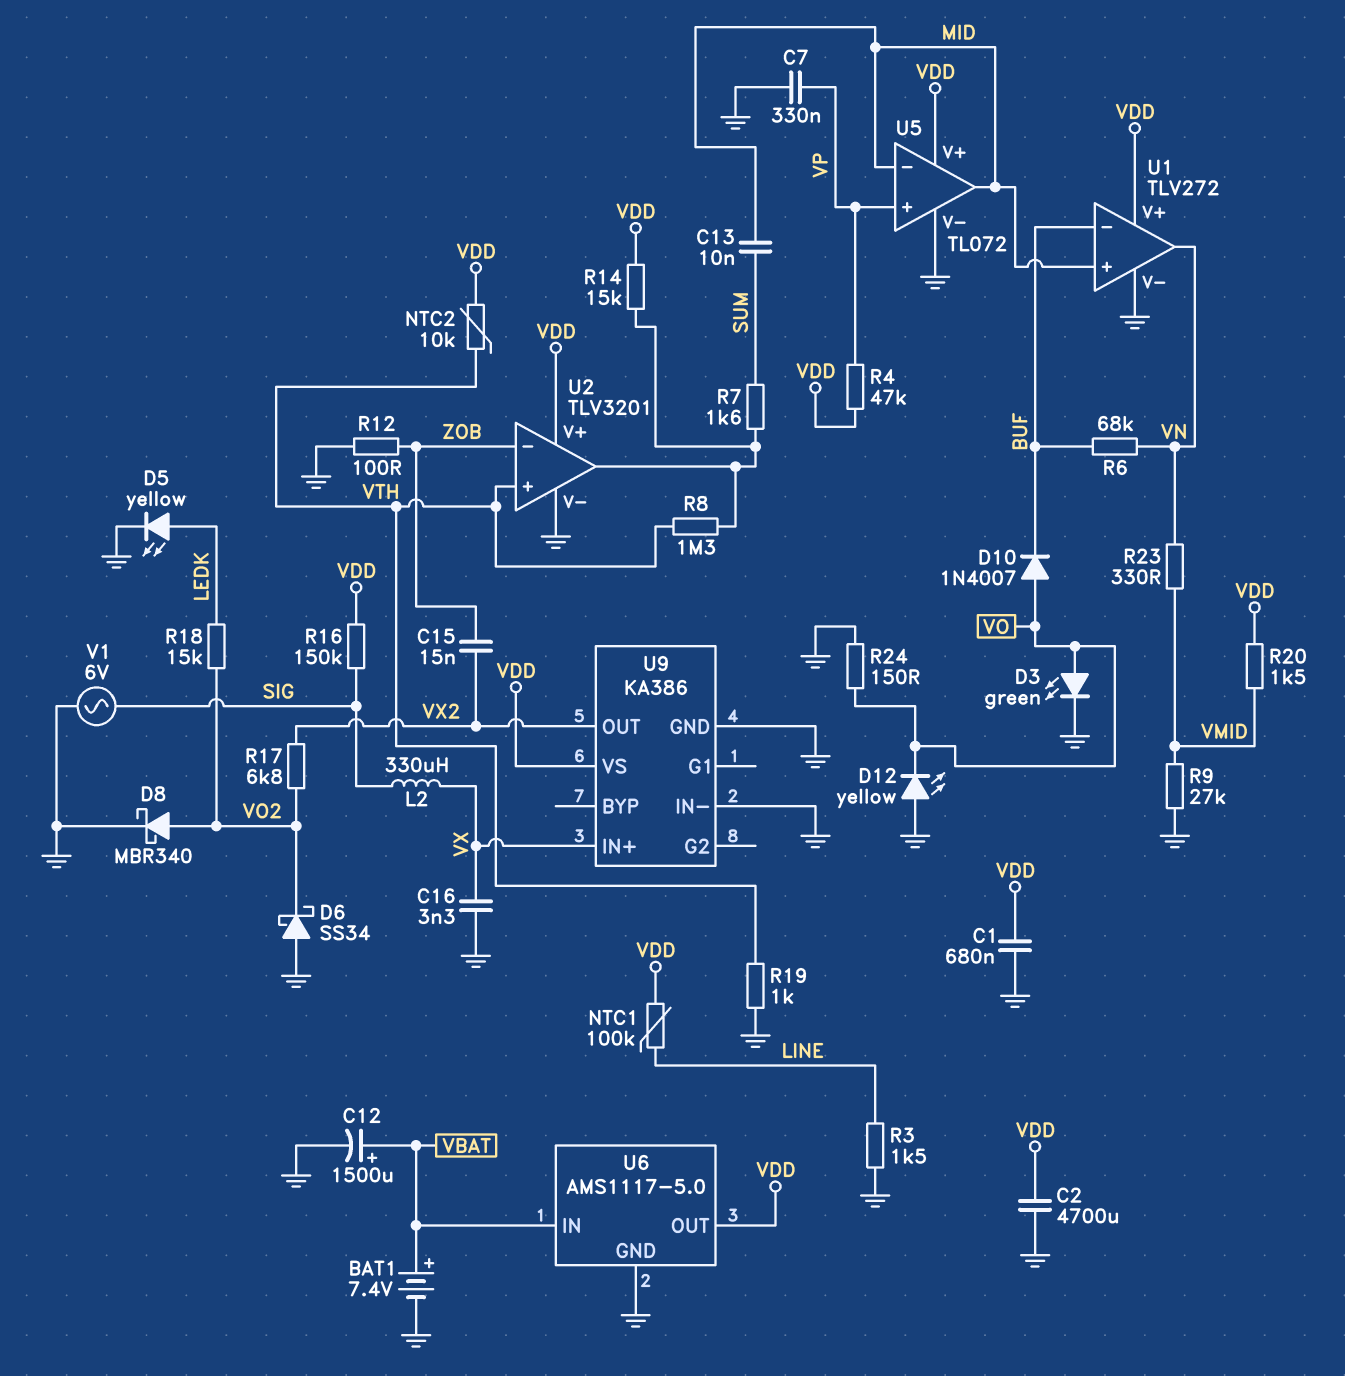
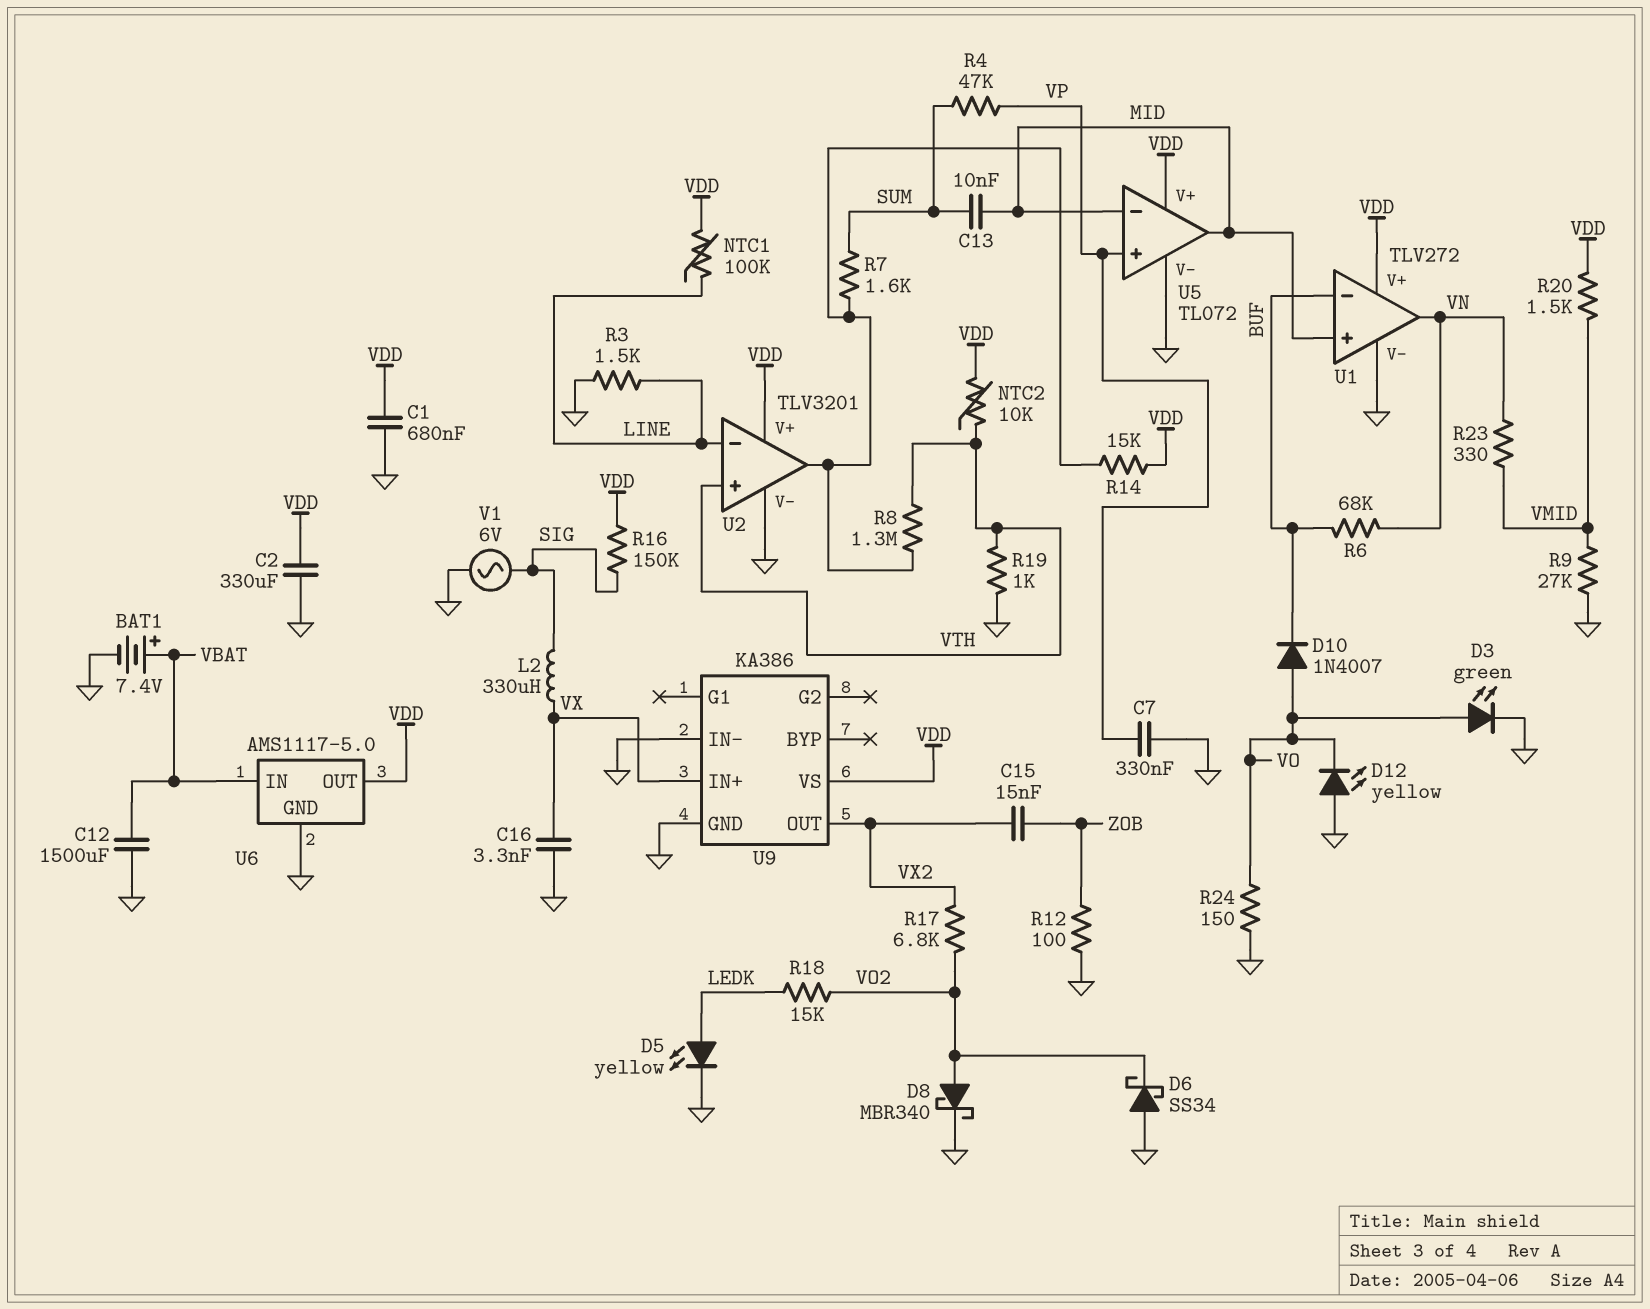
C2: 4700uF (GND, VDD) -> 330uF (GND, VDD)
C12: 1500uF (plus VBAT, minus GND) -> 1500uF (GND, VBAT)
R4: 47k (VDD, VP) -> 47k (SUM, VP)
U2 pin in-: ZOB -> LINE

